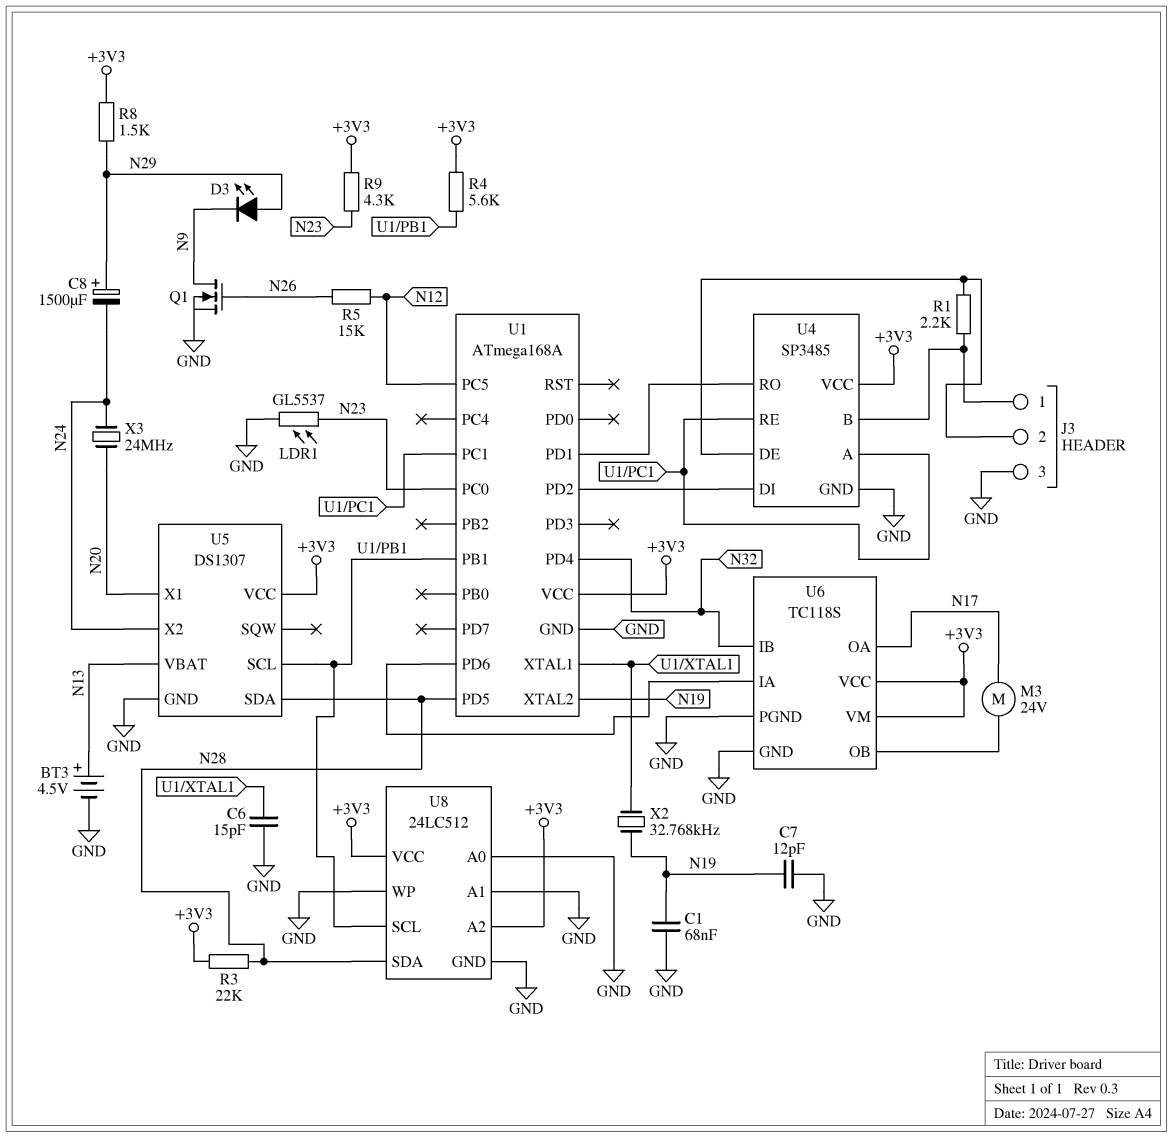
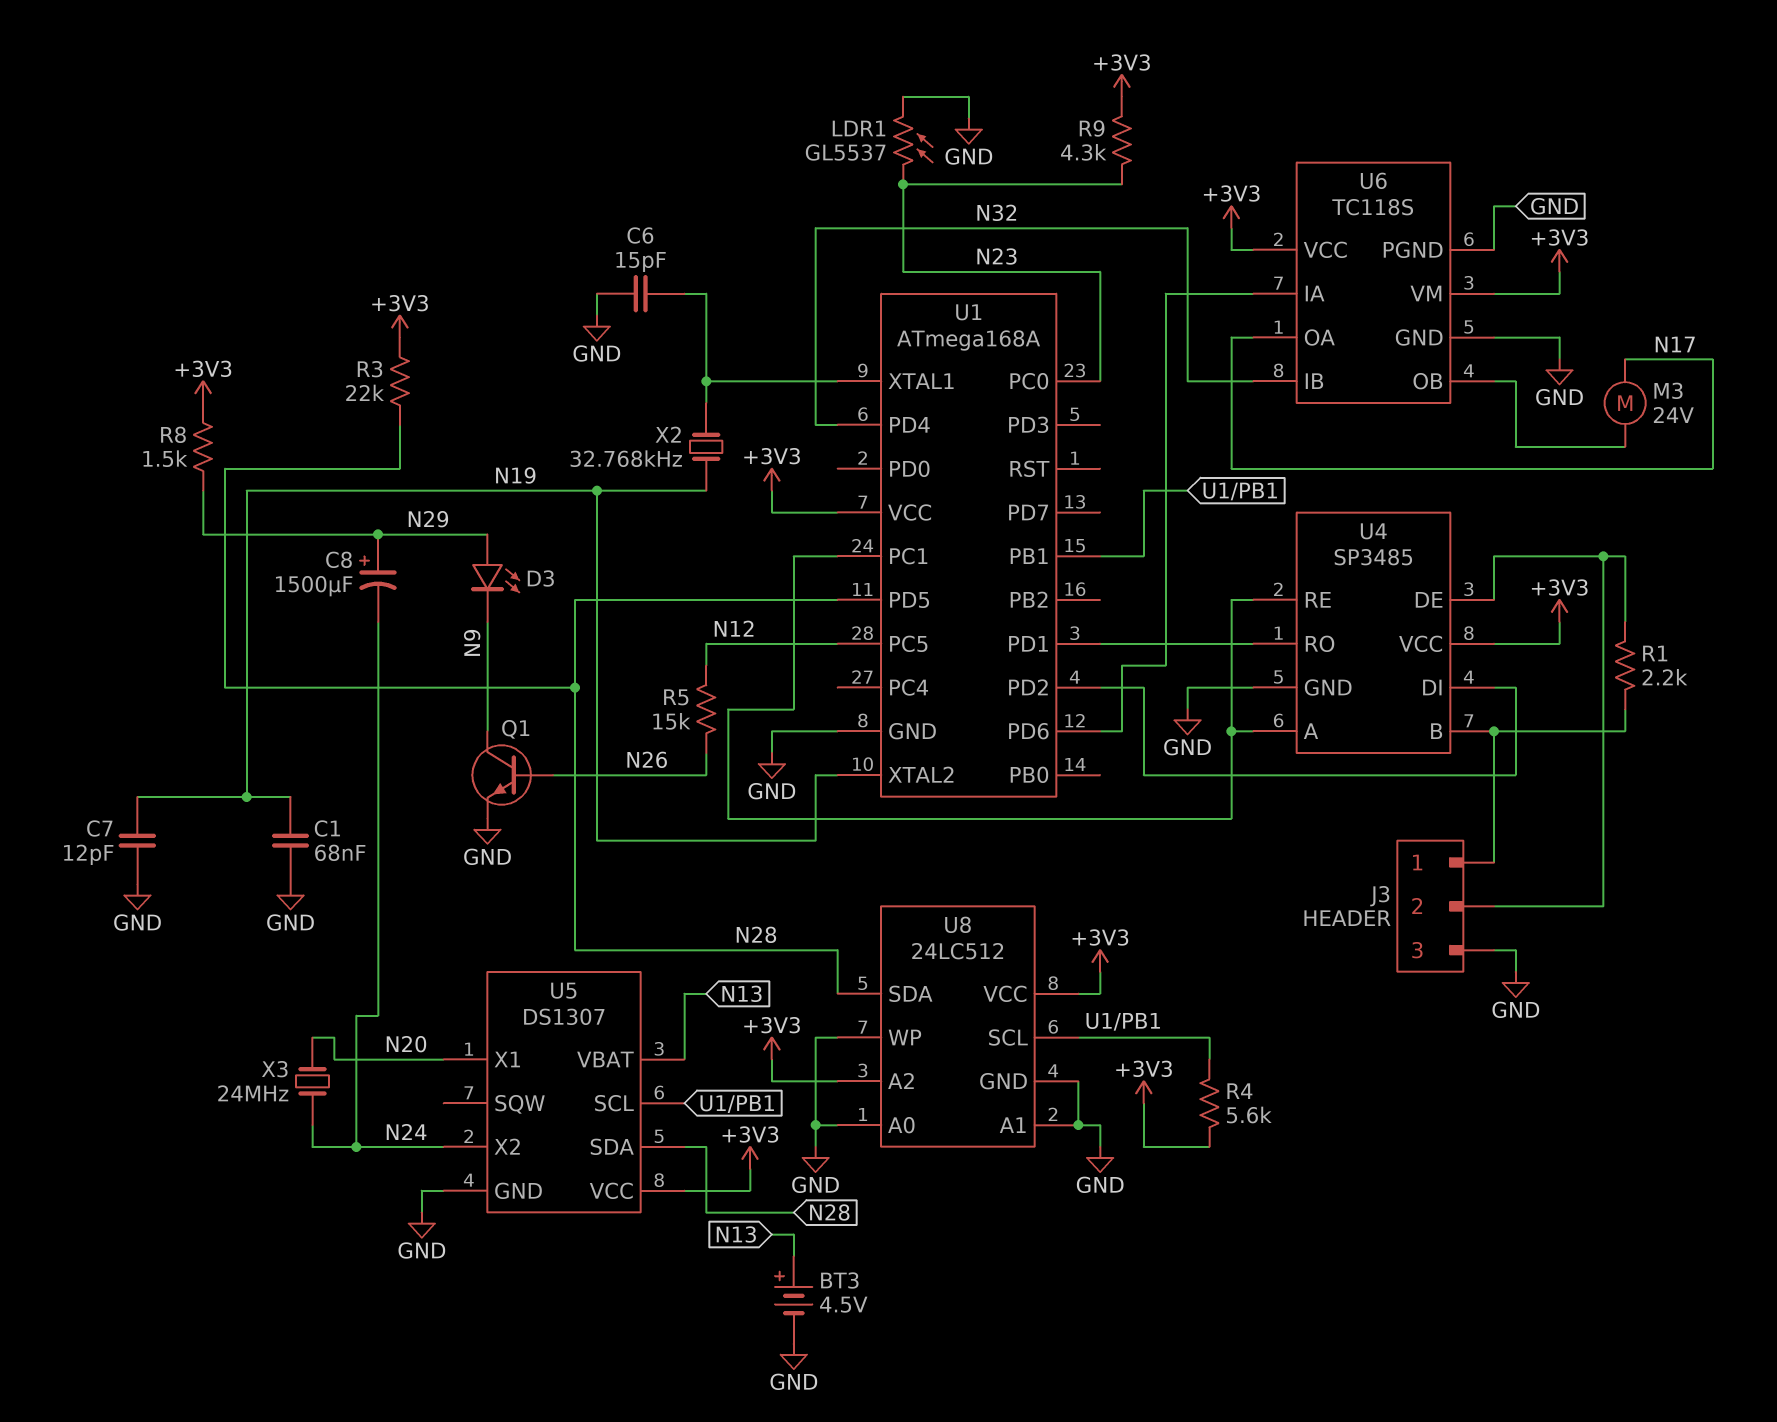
Q1: NMOS (G N26, D N9, S GND) -> NPN (B N26, C N9, E GND)

